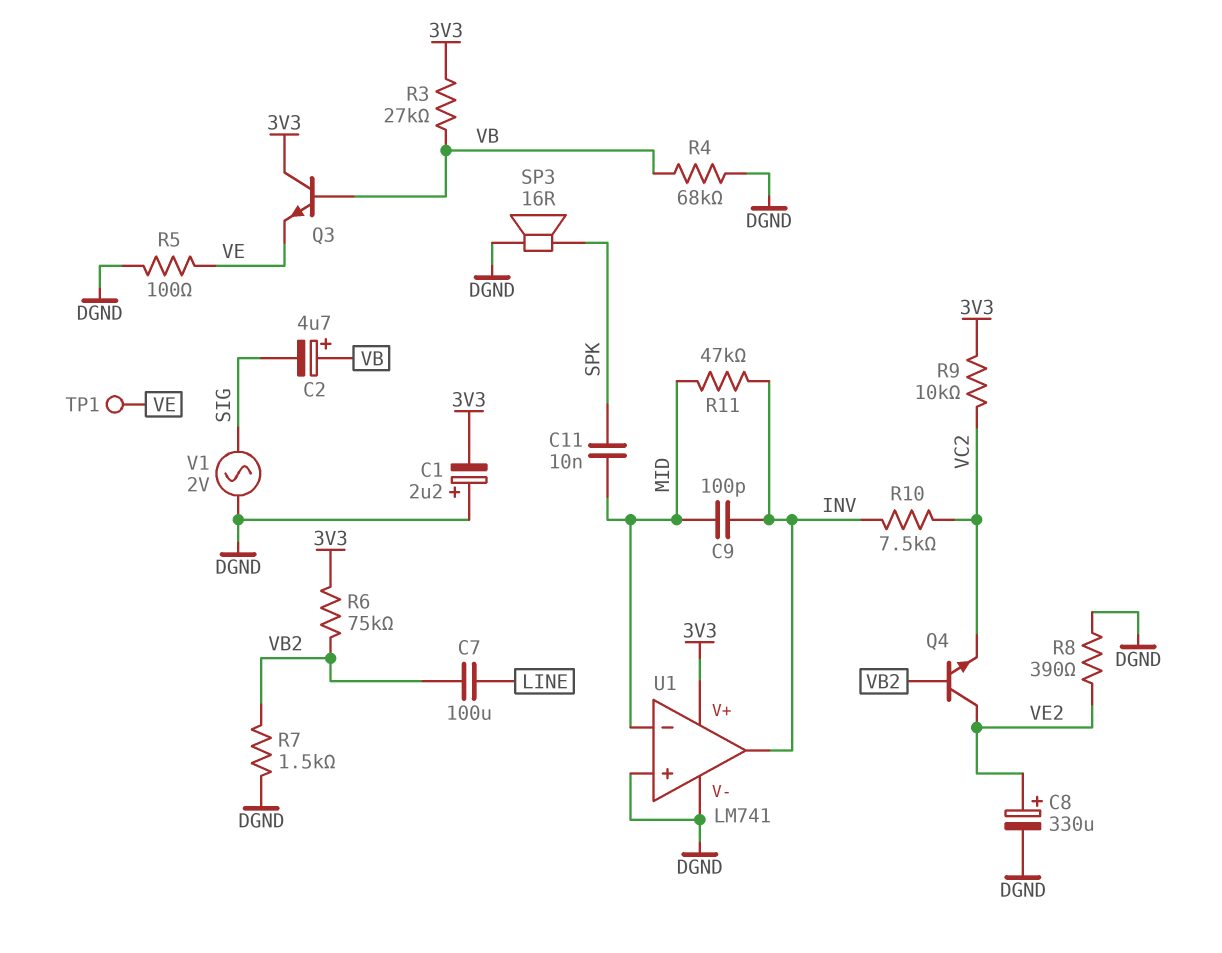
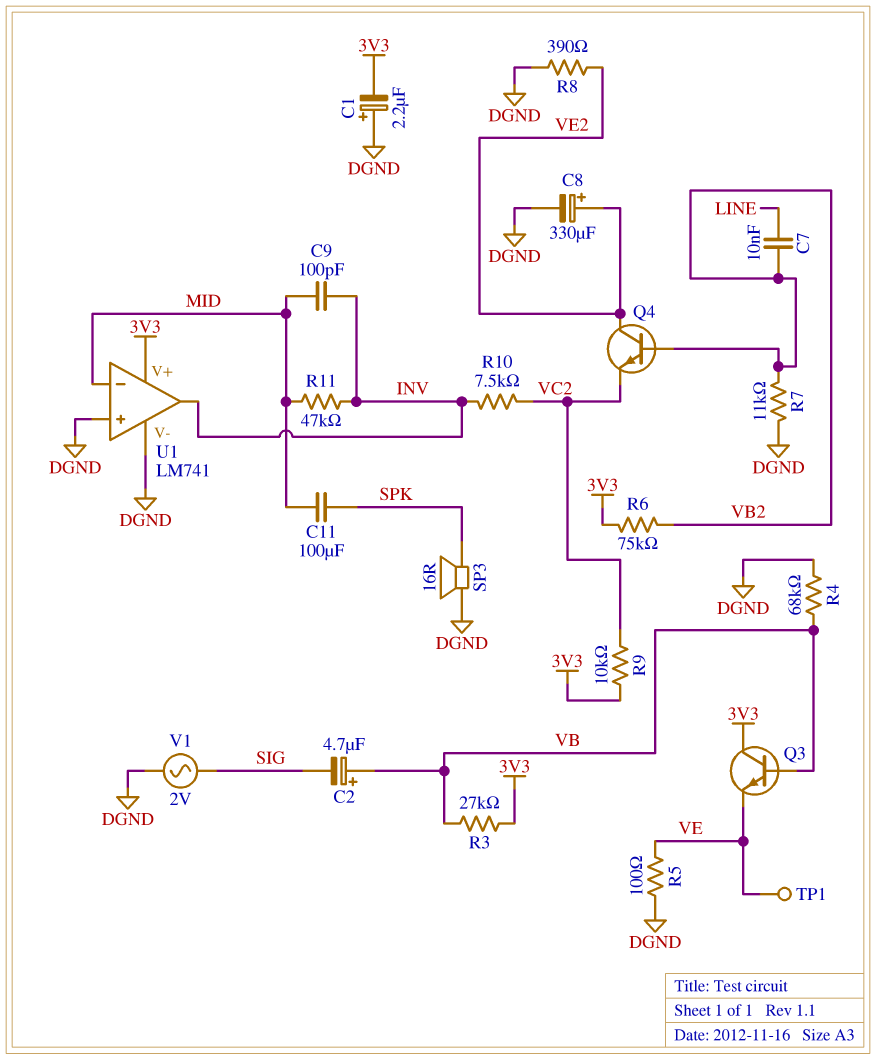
C7: 100uF (LINE, VB2) -> 10nF (LINE, VB2)
C11: 10nF (MID, SPK) -> 100uF (MID, SPK)
R7: 1.5k (DGND, VB2) -> 11k (DGND, VB2)

